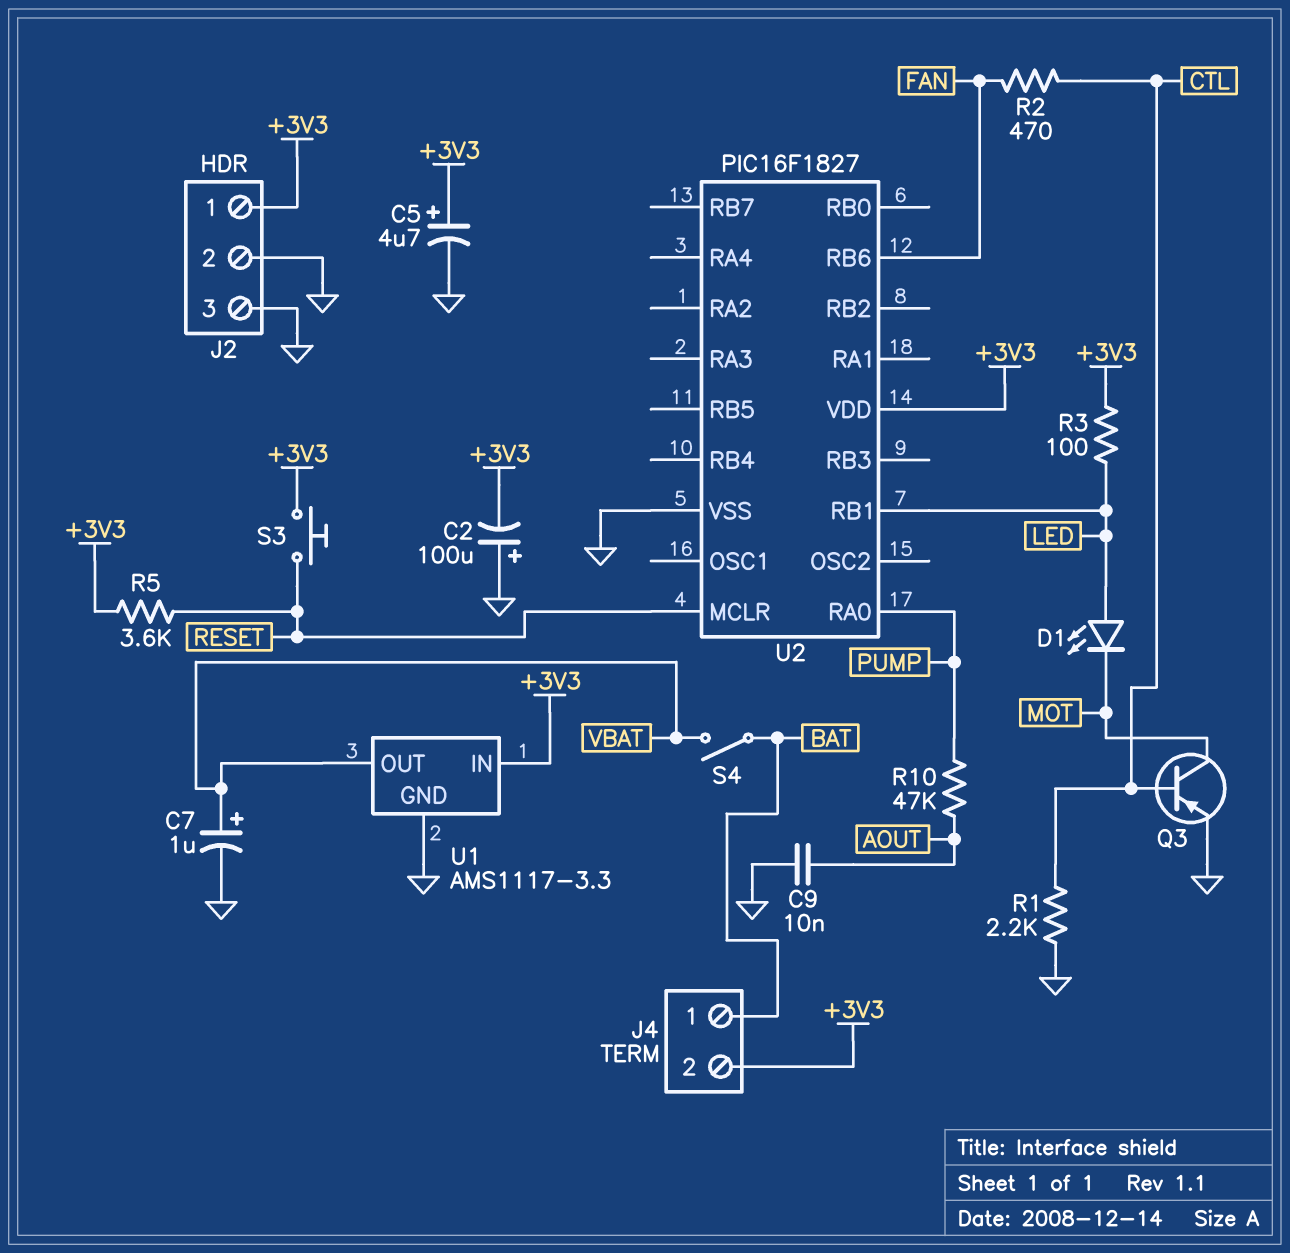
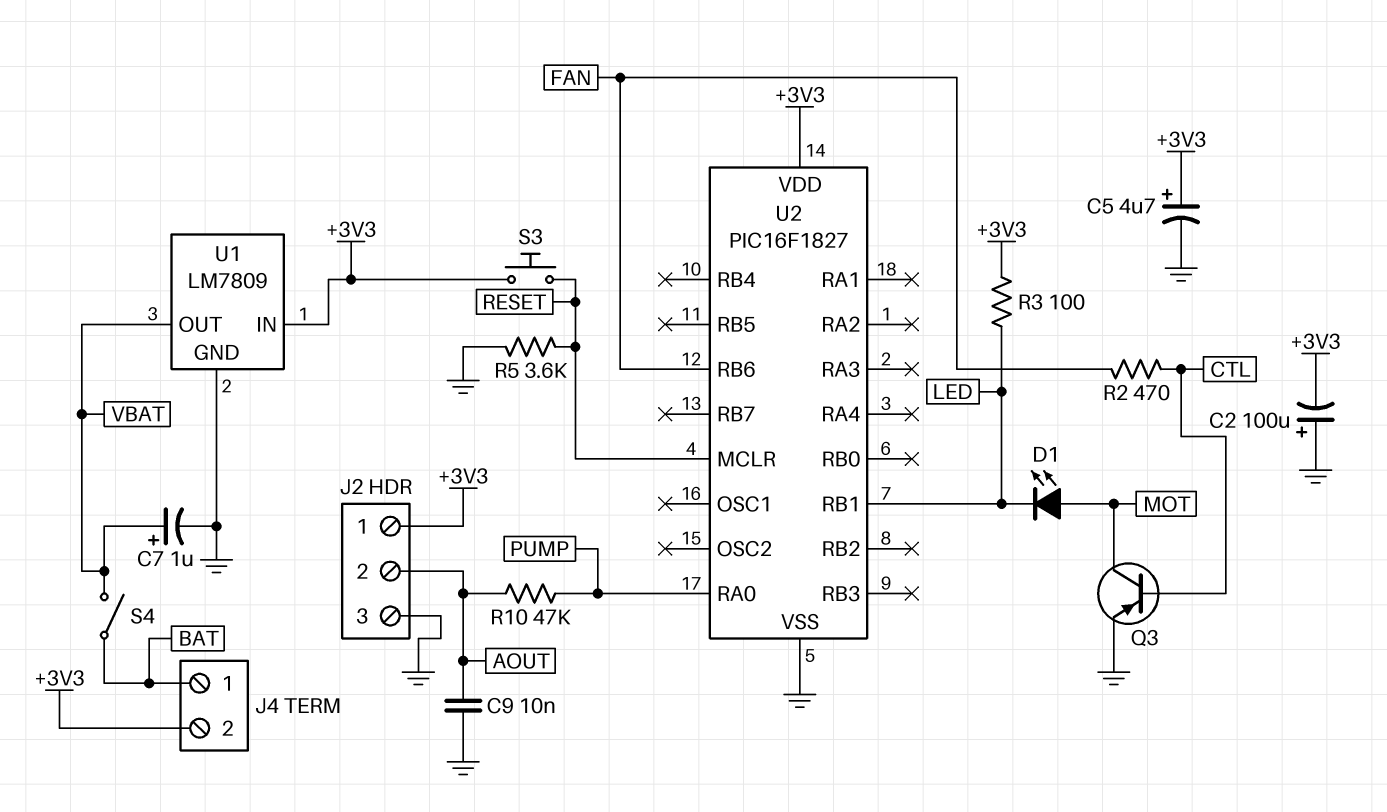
D1: LED (A LED, K MOT) -> LED (A MOT, K LED)
J2 pin 2: GND -> AOUT
R1: 2.2k (CTL, GND) -> none
R5: 3.6k (+3V3, RESET) -> 3.6k (GND, RESET)
U1: AMS1117-3.3 -> LM7809

